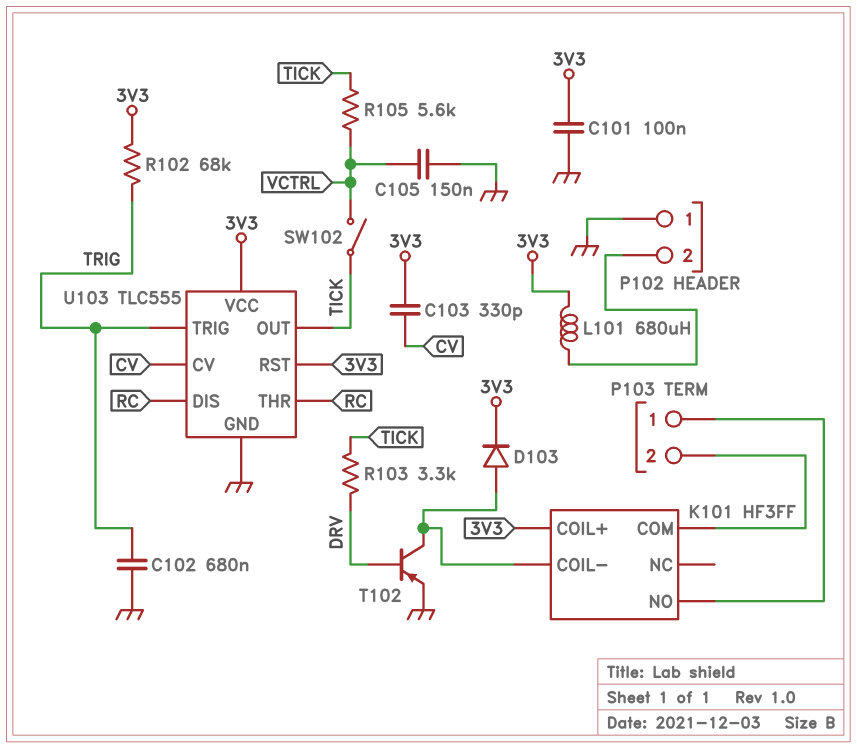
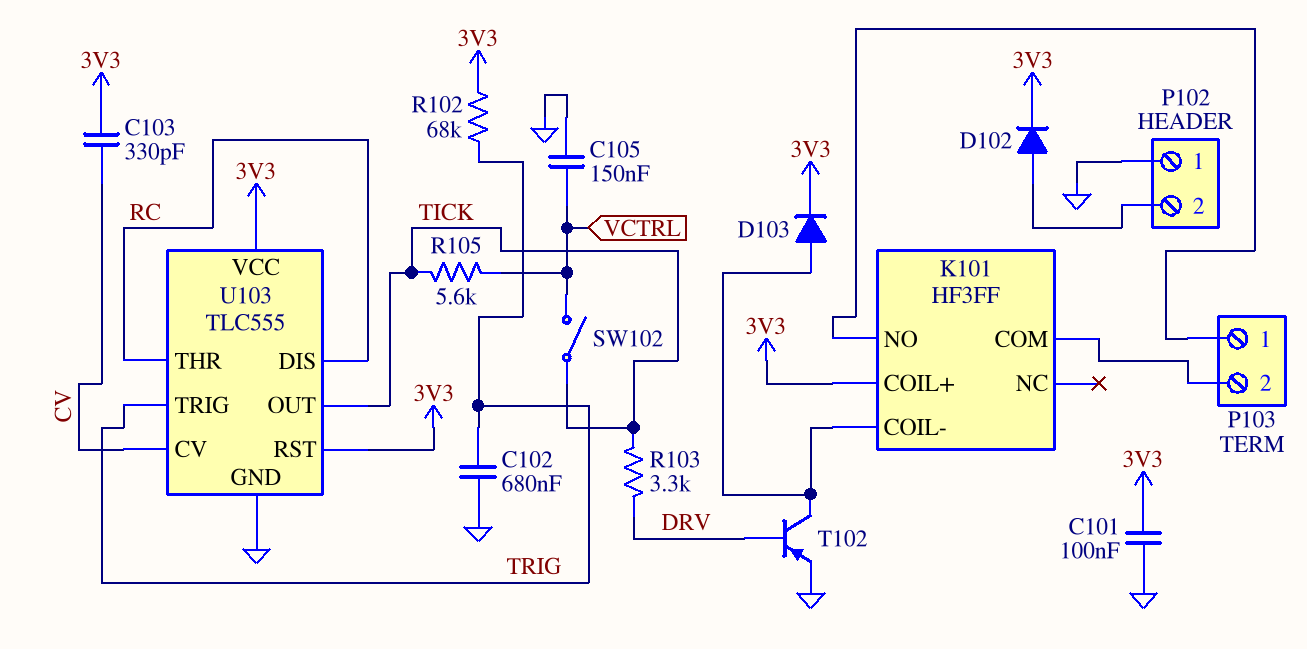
D102: none -> diode (A P102/2, K 3V3)
L101: 680uH (3V3, P102/2) -> none

